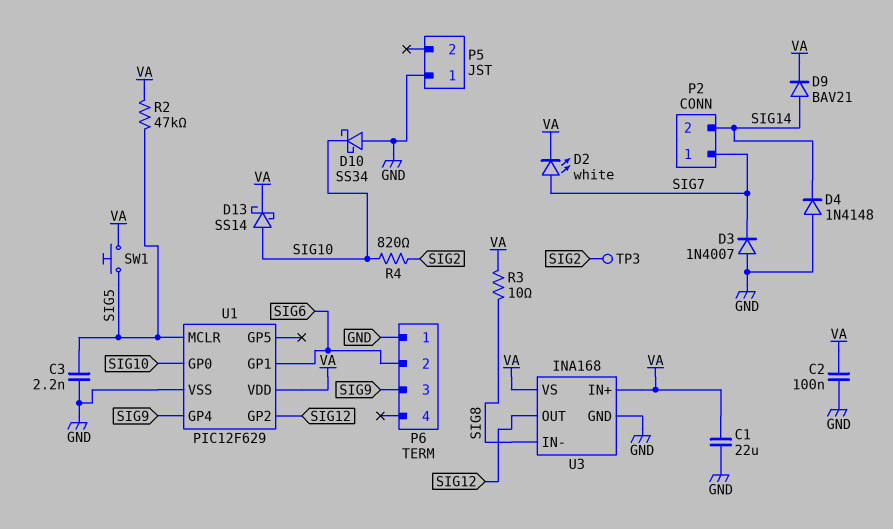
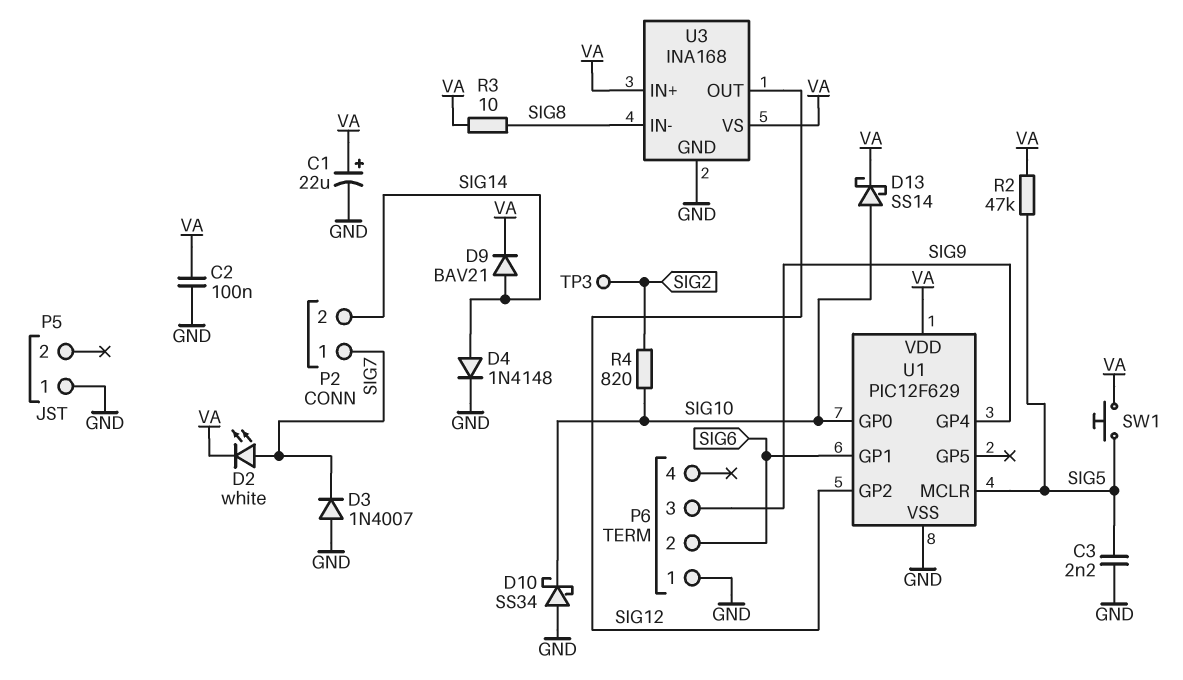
C1: 22uF (GND, VA) -> 22uF (plus VA, minus GND)
D4: diode 1N4148 (A GND, K SIG14) -> diode 1N4148 (A SIG14, K GND)

